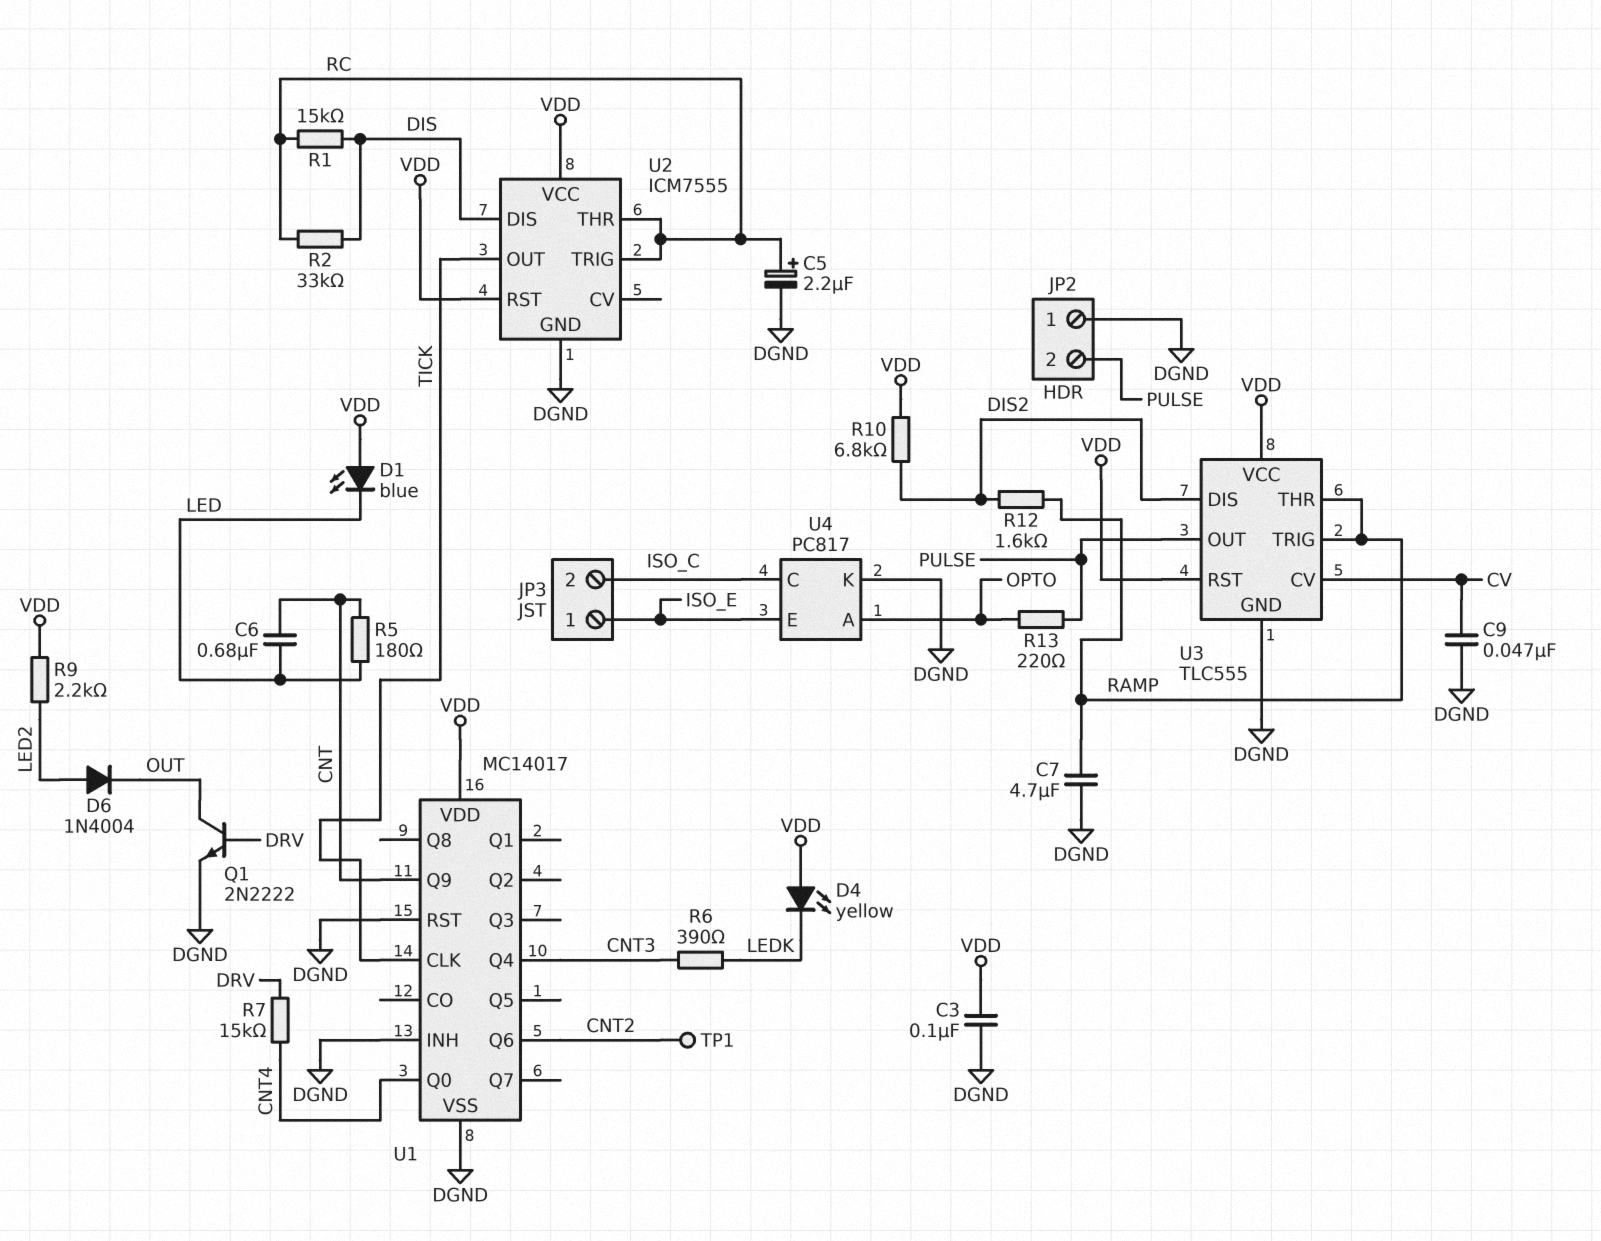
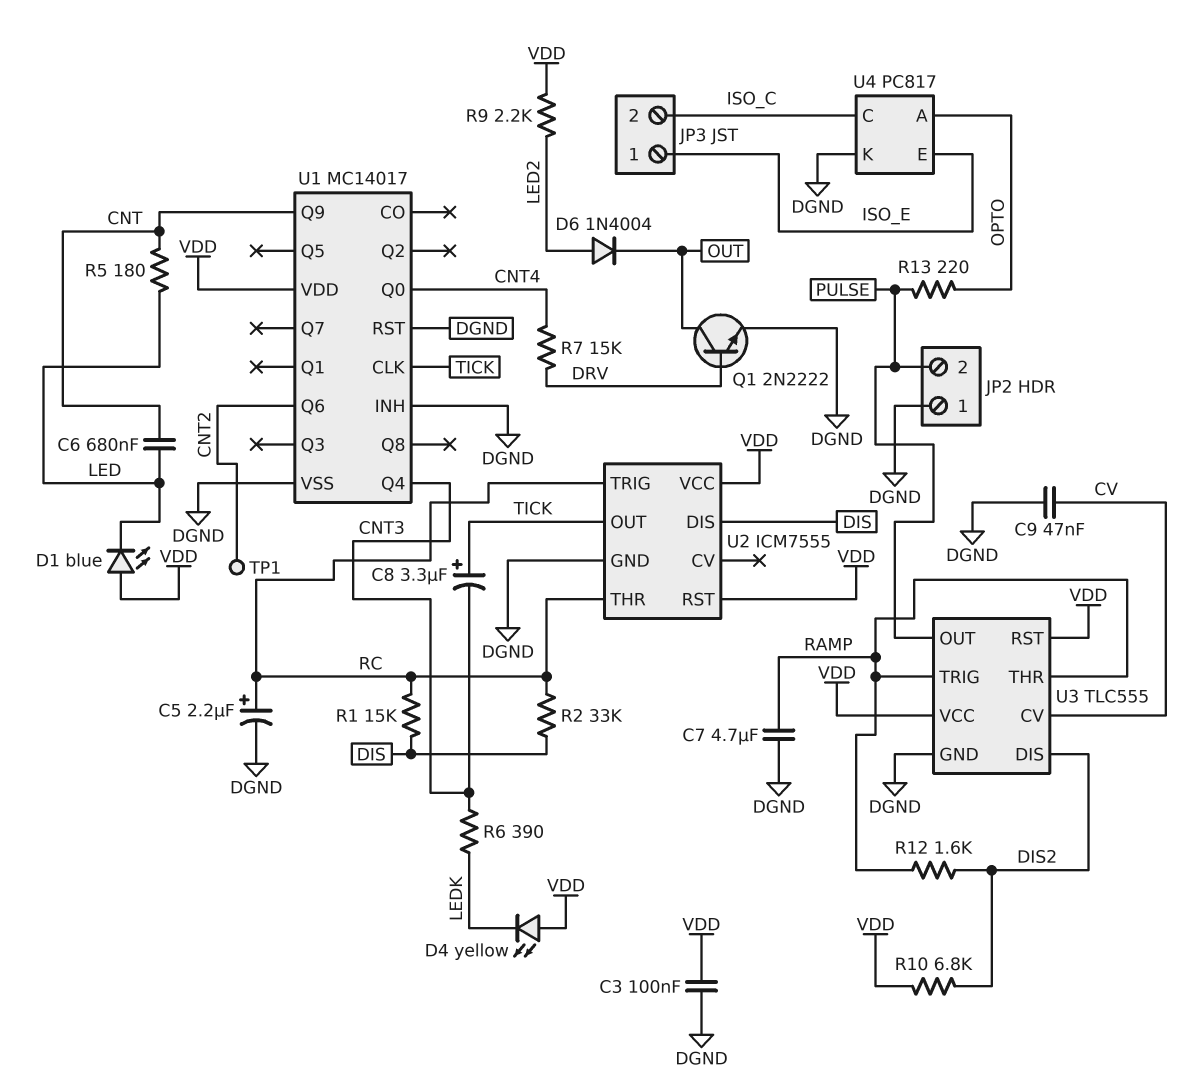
C8: none -> 3.3uF (plus TICK, minus CNT3)

